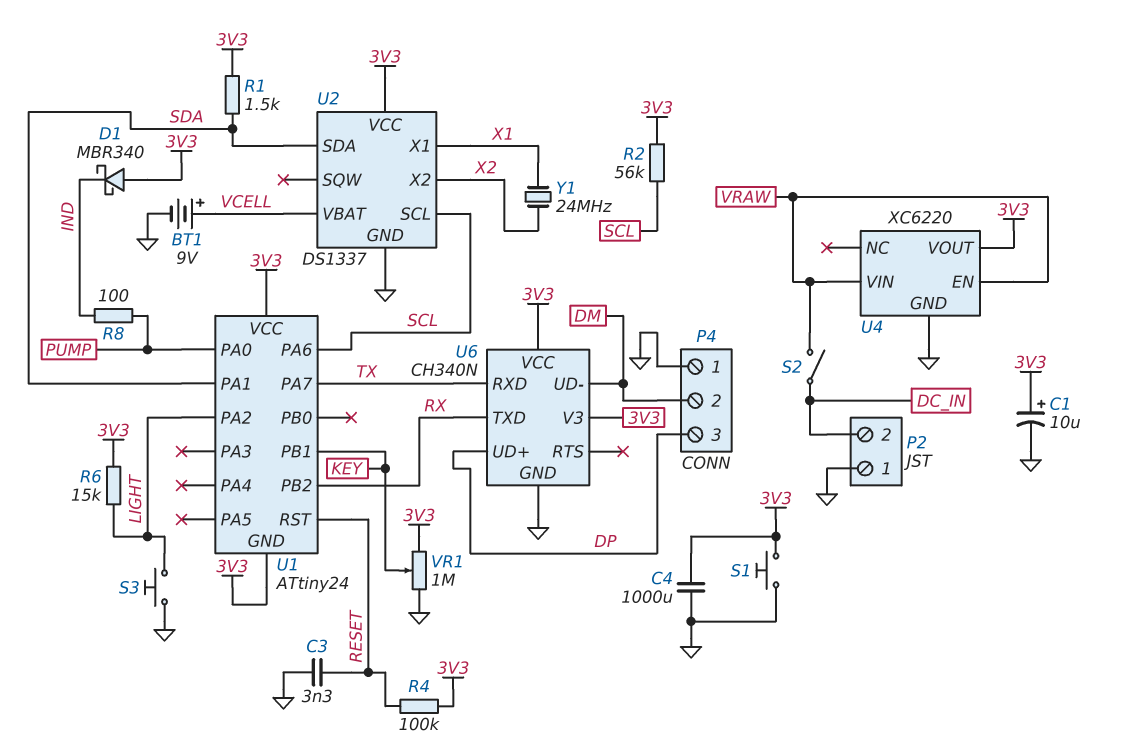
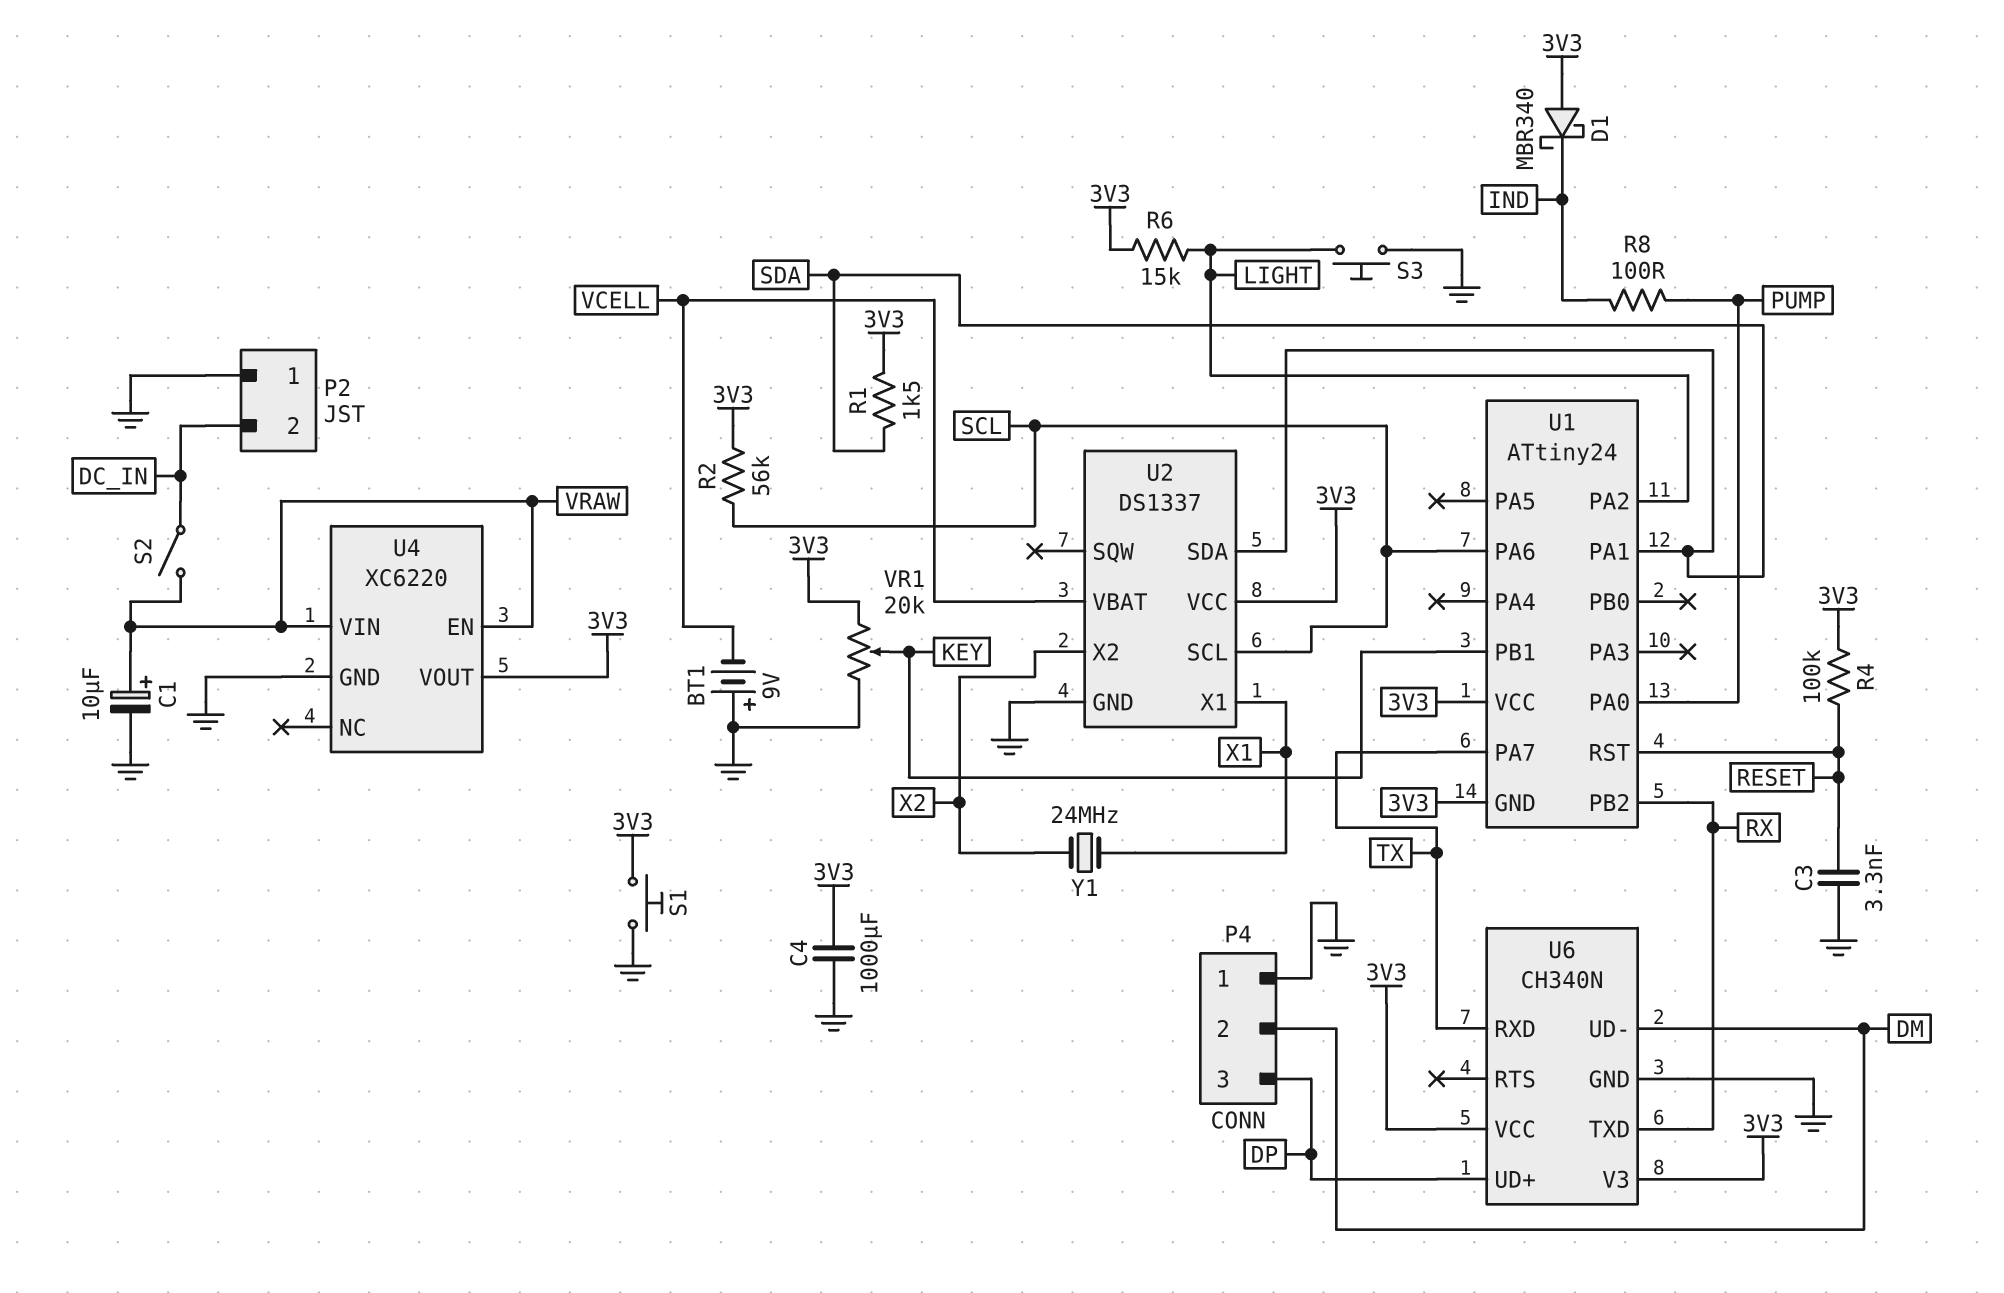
BT1: 9V (plus VCELL, minus GND) -> 9V (plus GND, minus VCELL)
C1: 10uF (plus 3V3, minus GND) -> 10uF (plus VRAW, minus GND)
VR1: 1M (3V3, GND, wiper KEY) -> 20k (3V3, GND, wiper KEY)

